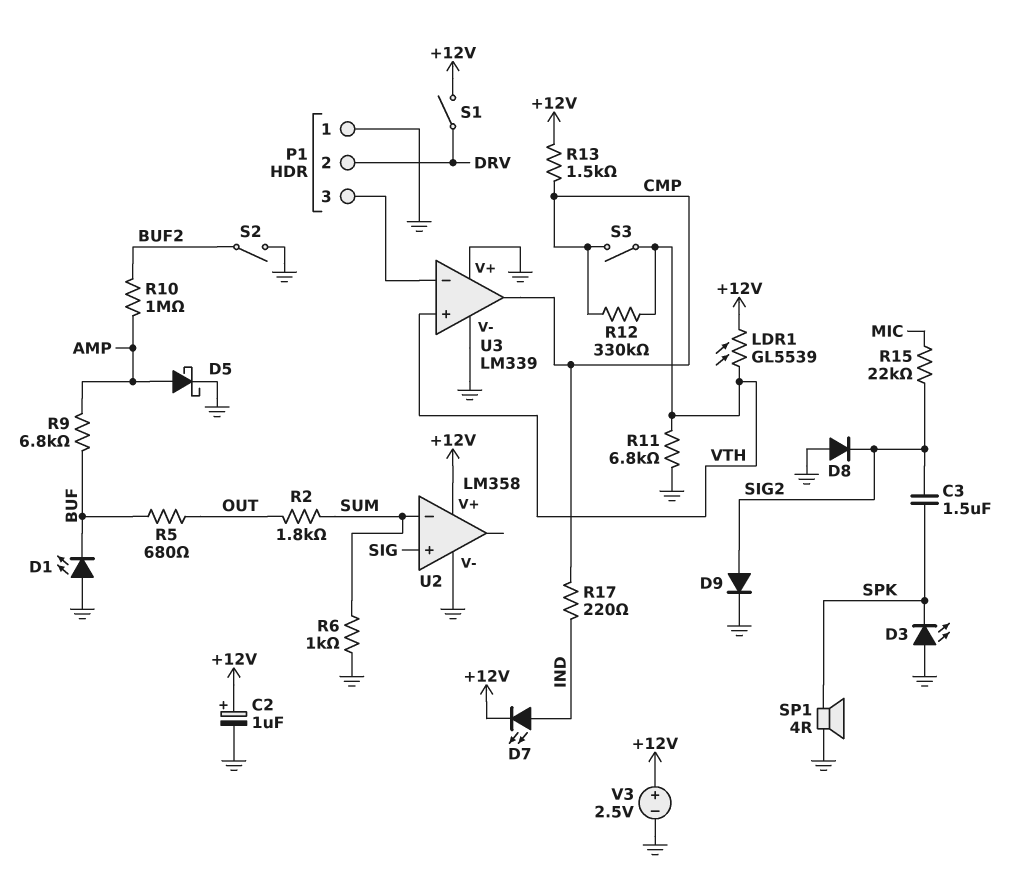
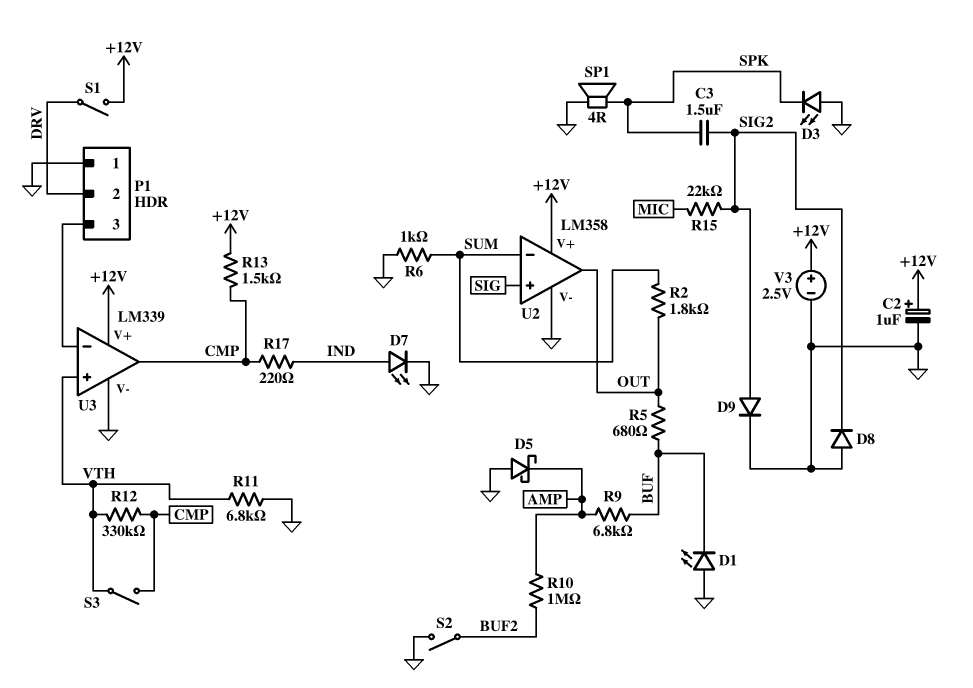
D5: schottky (A AMP, K GND) -> schottky (A GND, K AMP)
D7: LED (A IND, K +12V) -> LED (A IND, K GND)
LDR1: GL5539 (+12V, VTH) -> none
U2 pin out: none -> OUT
U3 pin V+: GND -> +12V

